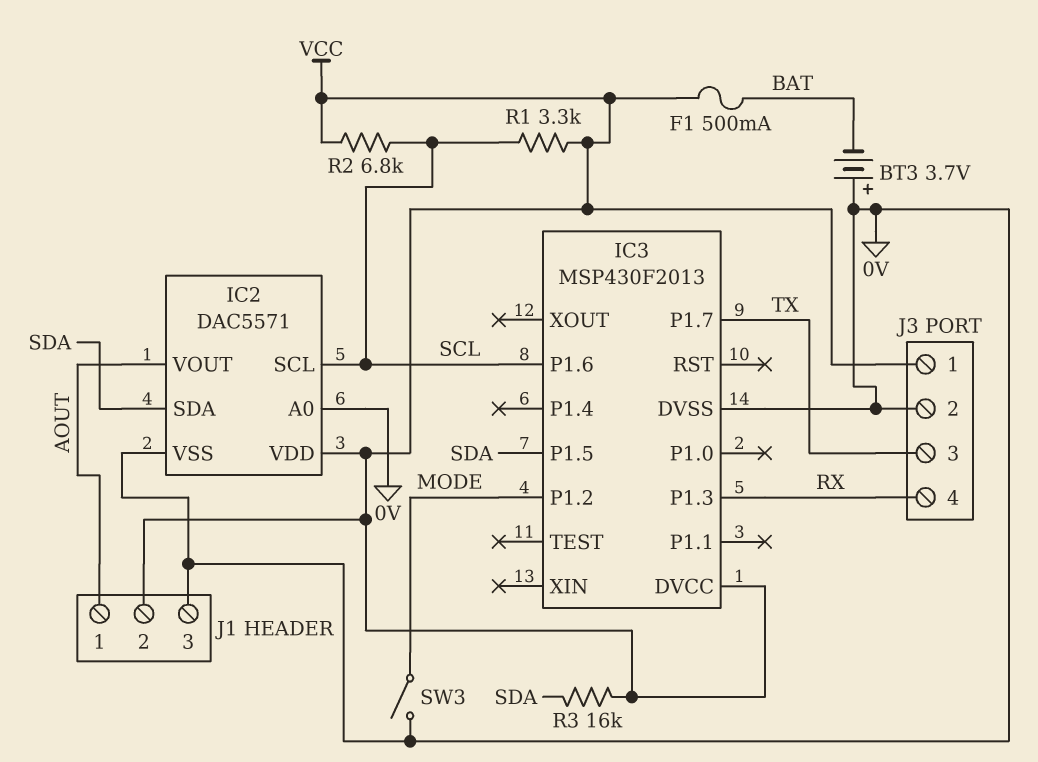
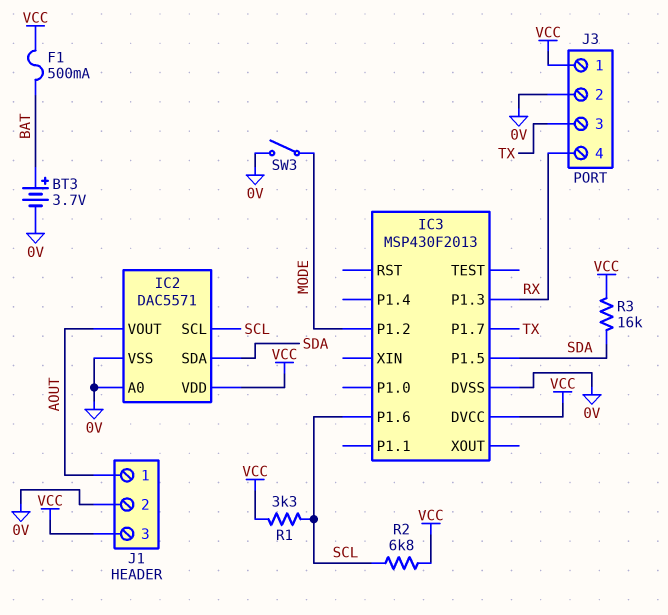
BT3: 3.7V (plus 0V, minus BAT) -> 3.7V (plus BAT, minus 0V)
J1 pin 2: VCC -> 0V
J1 pin 3: 0V -> VCC

